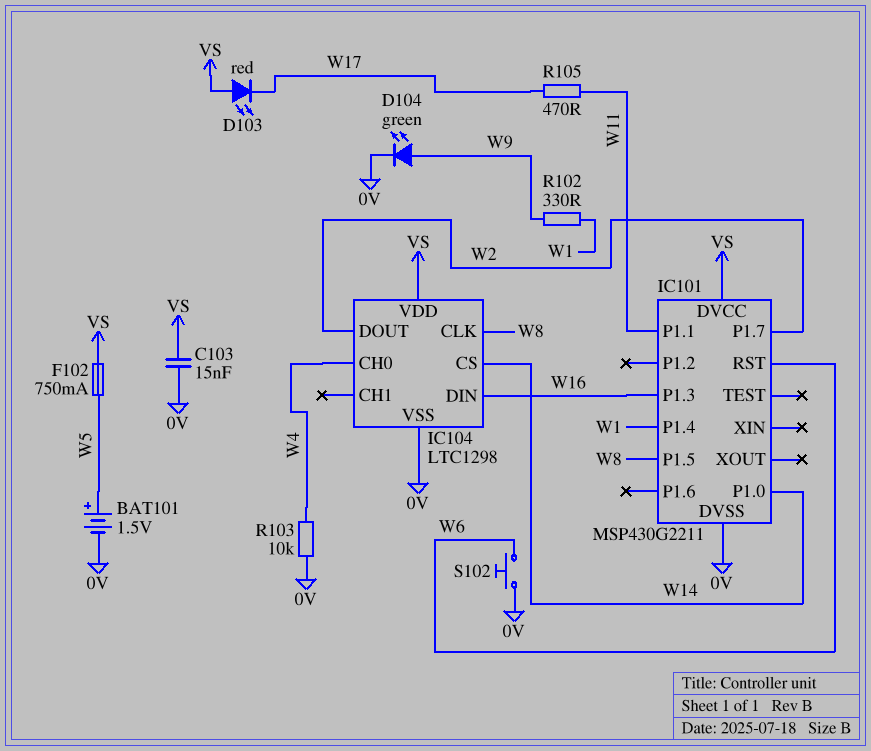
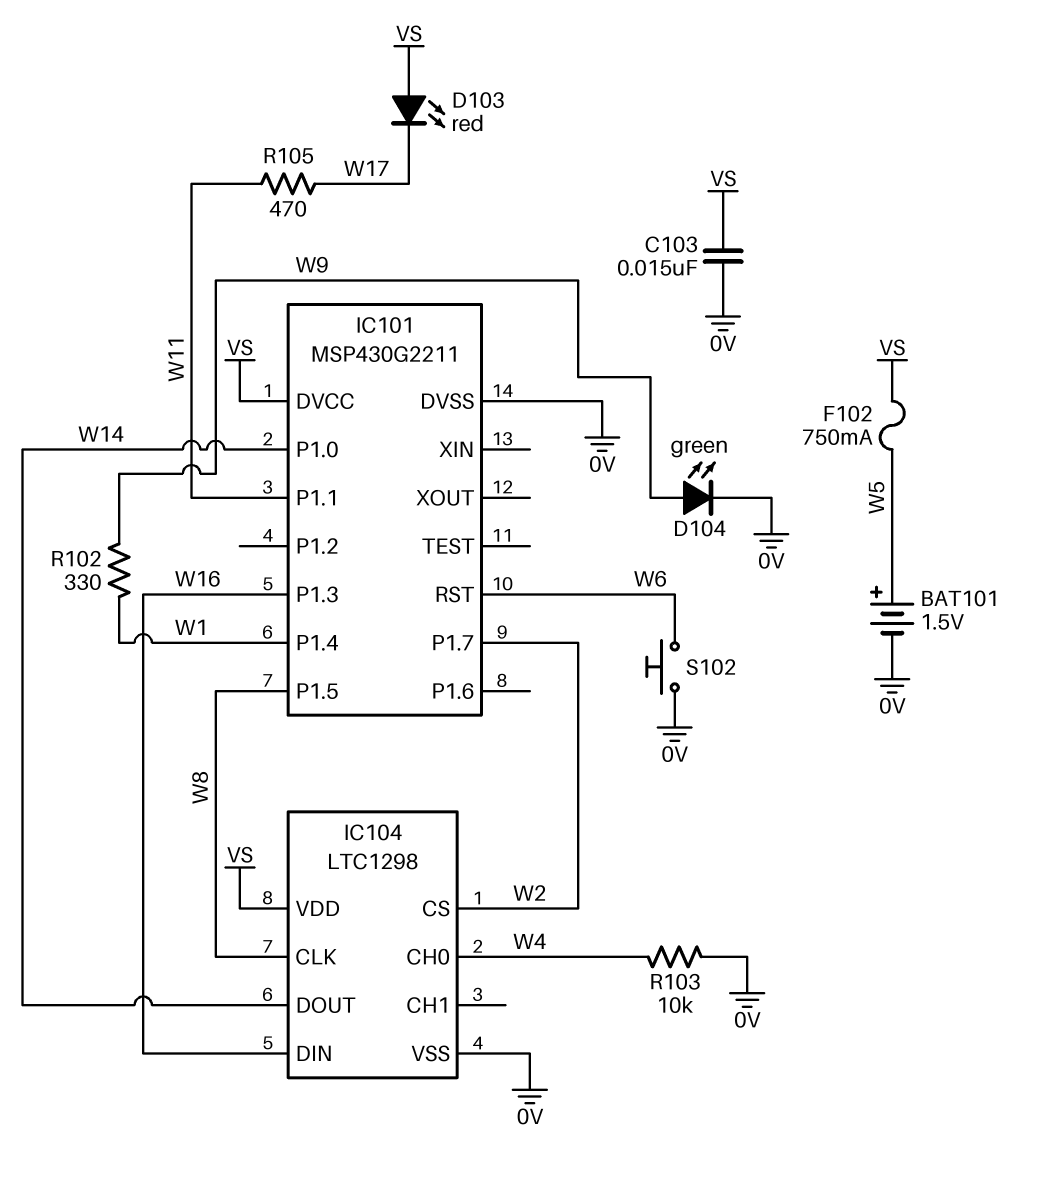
IC104 pin CS: W14 -> W2
IC104 pin DOUT: W2 -> W14

